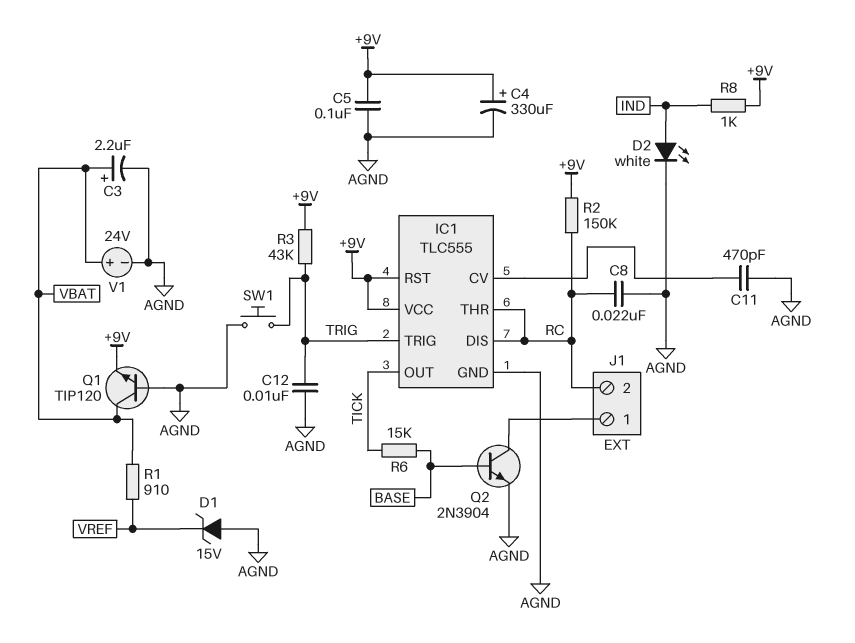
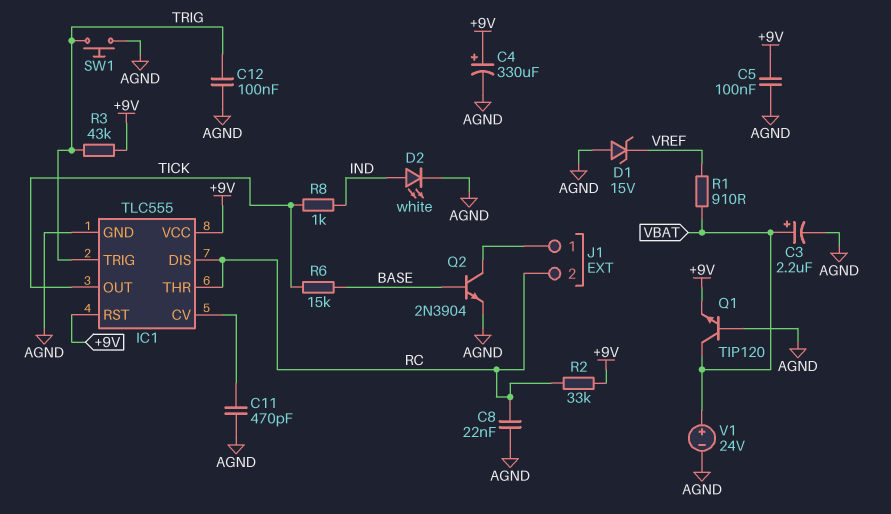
C12: 10nF (AGND, TRIG) -> 100nF (AGND, TRIG)
R2: 150k (+9V, RC) -> 33k (+9V, RC)
R8: 1k (+9V, IND) -> 1k (IND, TICK)

